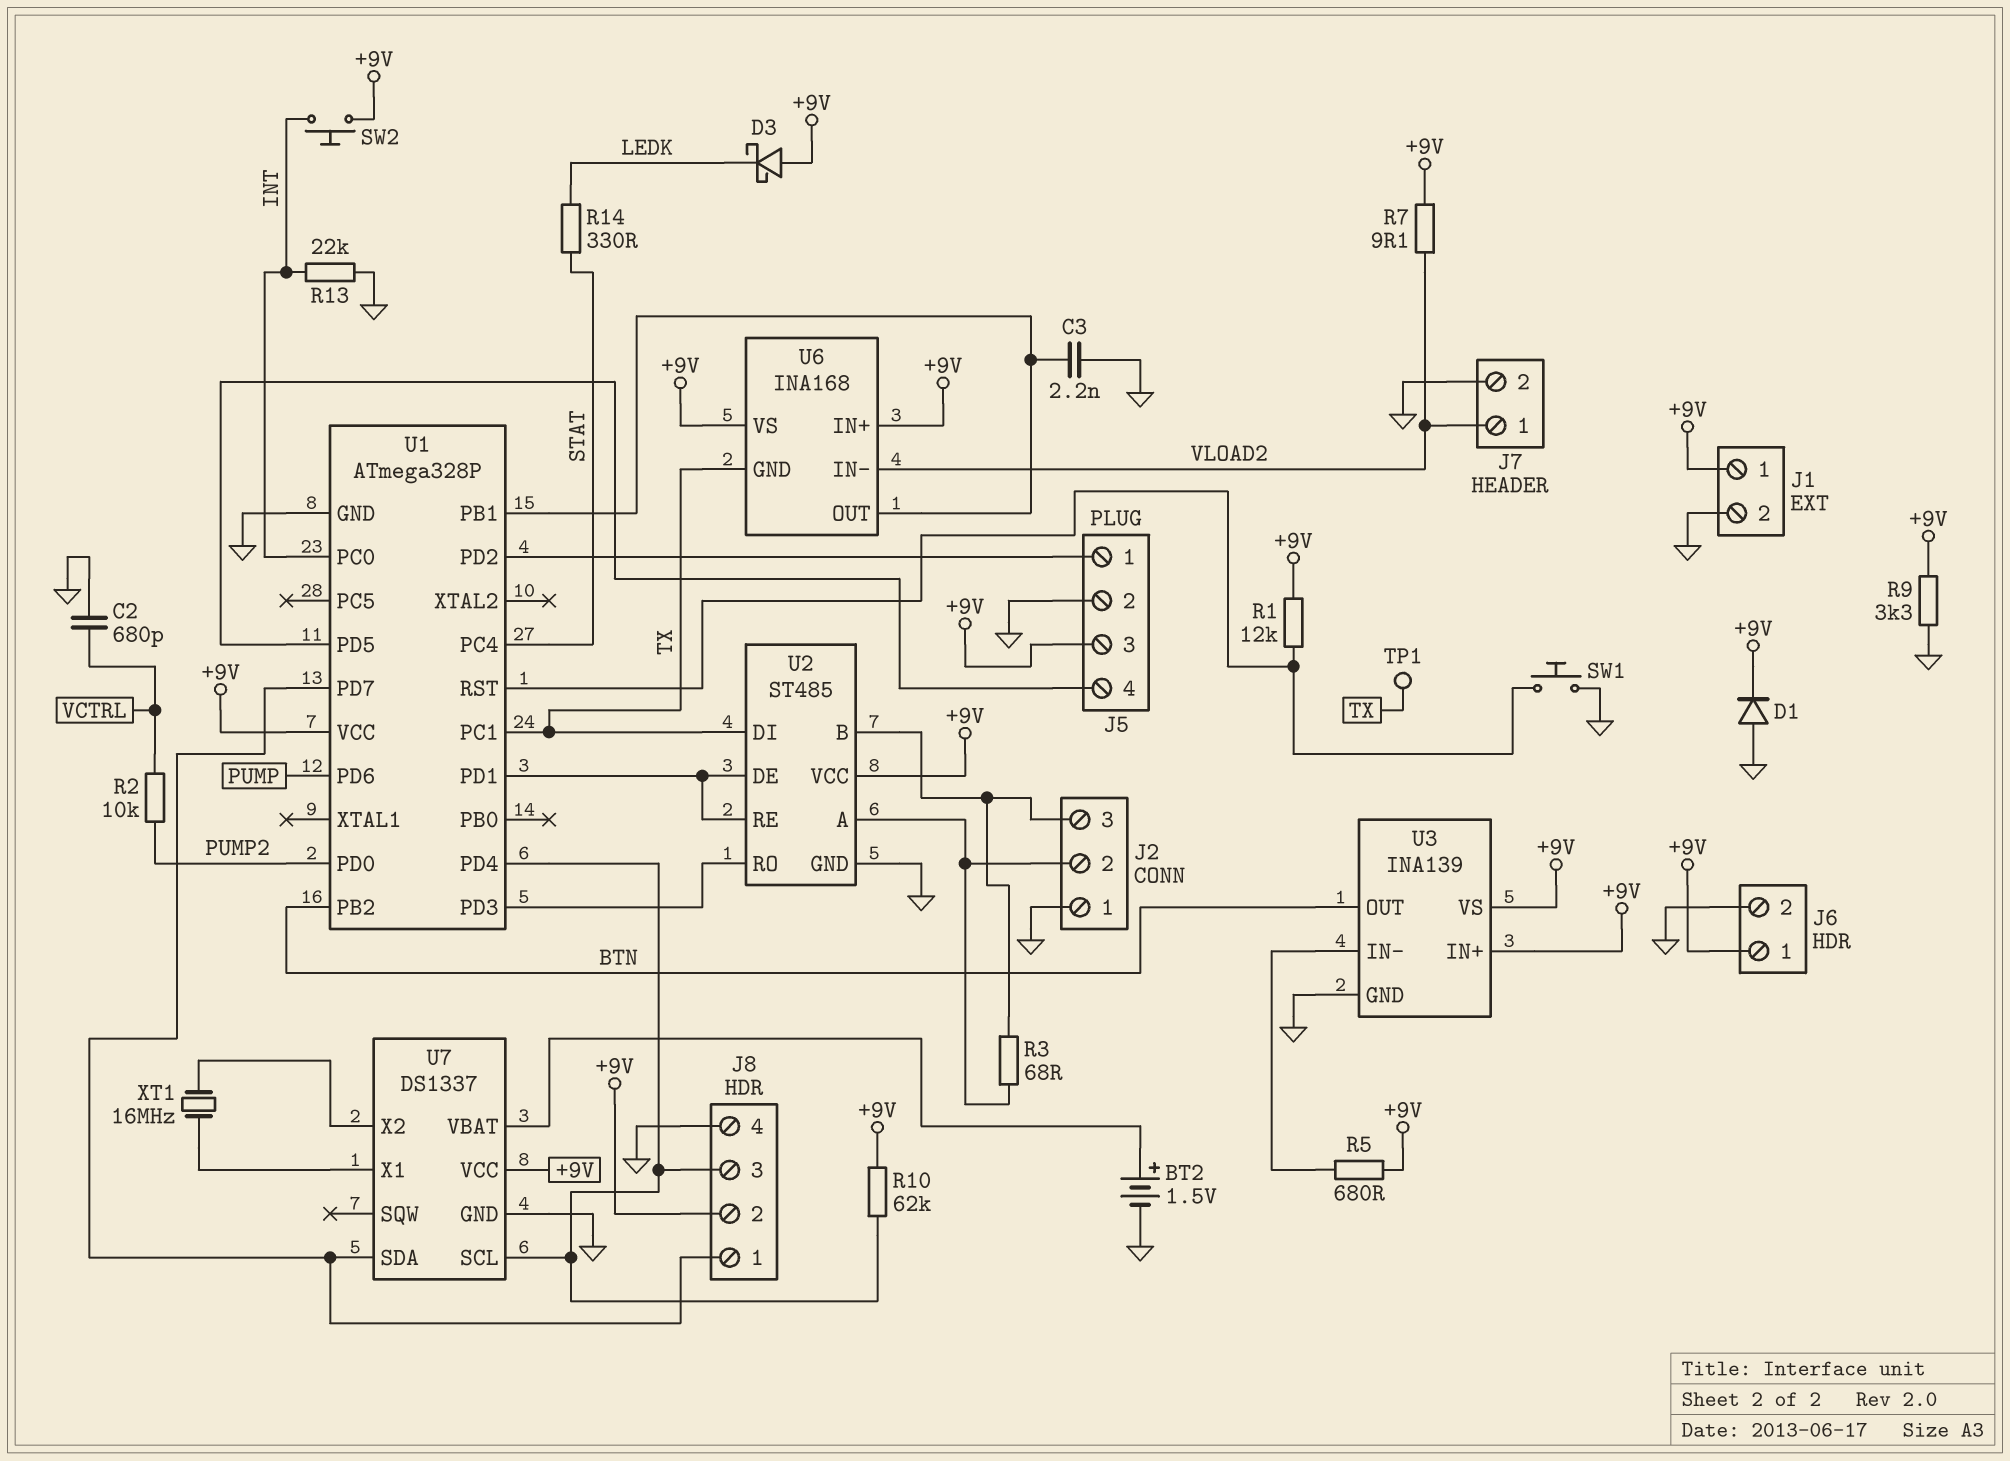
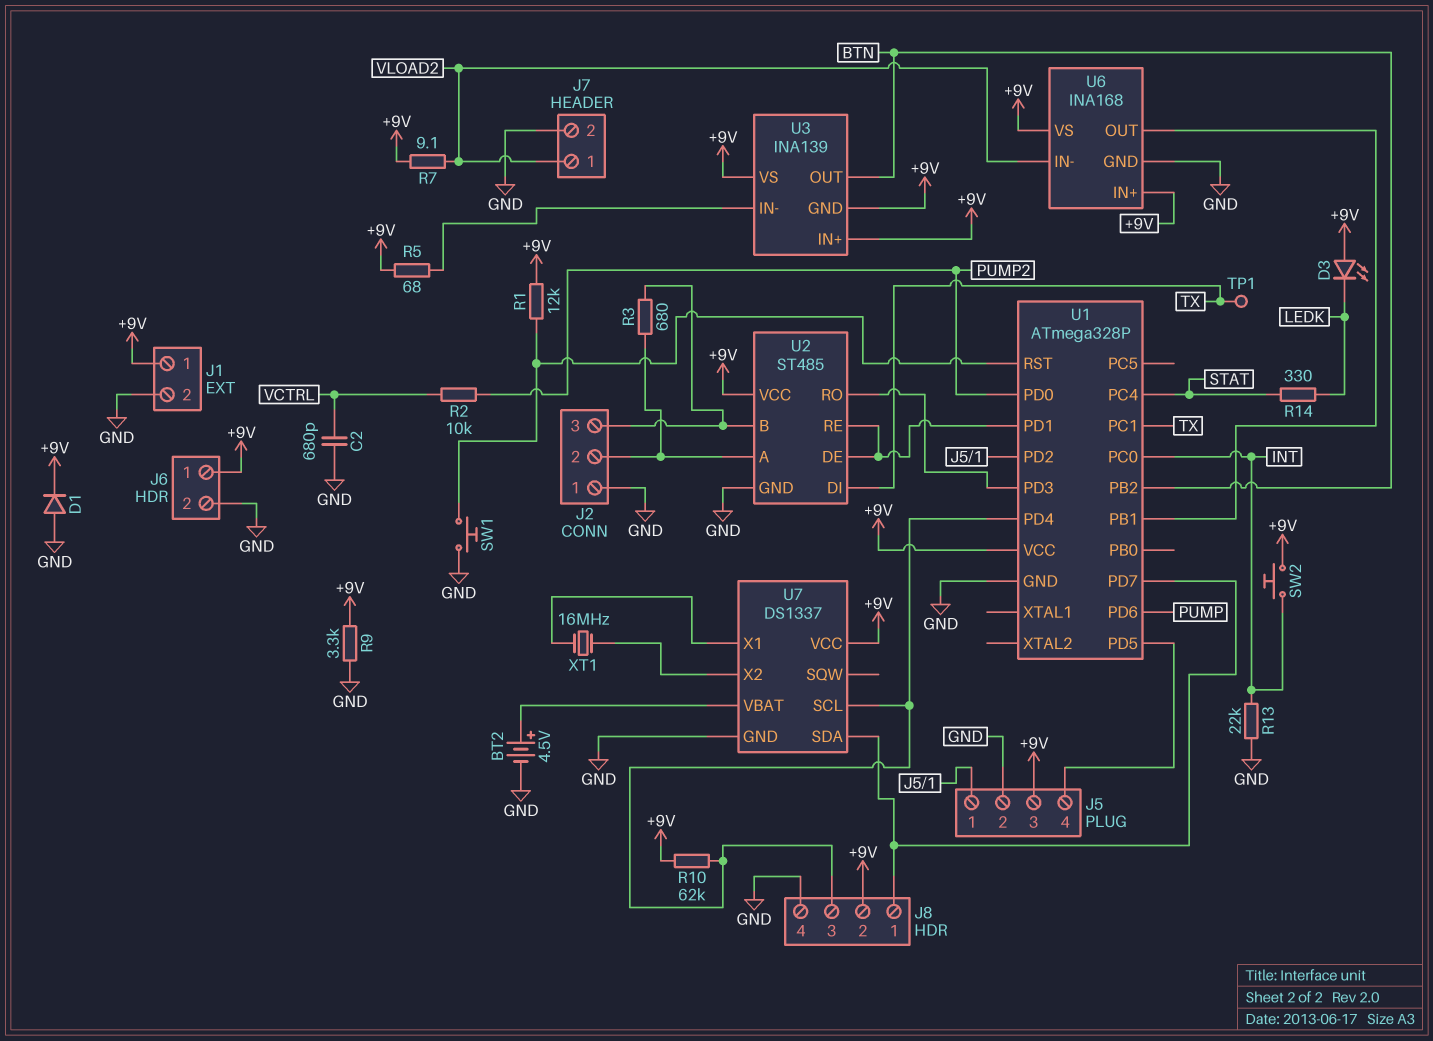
BT2: 1.5V (plus U7/VBAT, minus GND) -> 4.5V (plus U7/VBAT, minus GND)
C3: 2.2nF (GND, U1/PB1) -> none
D3: schottky (A +9V, K LEDK) -> LED (A +9V, K LEDK)
R3: 68 (J2/2, J2/3) -> 680 (J2/2, J2/3)
R5: 680 (+9V, U3/IN-) -> 68 (+9V, U3/IN-)
U3 pin GND: GND -> +9V
U6 pin GND: TX -> GND

